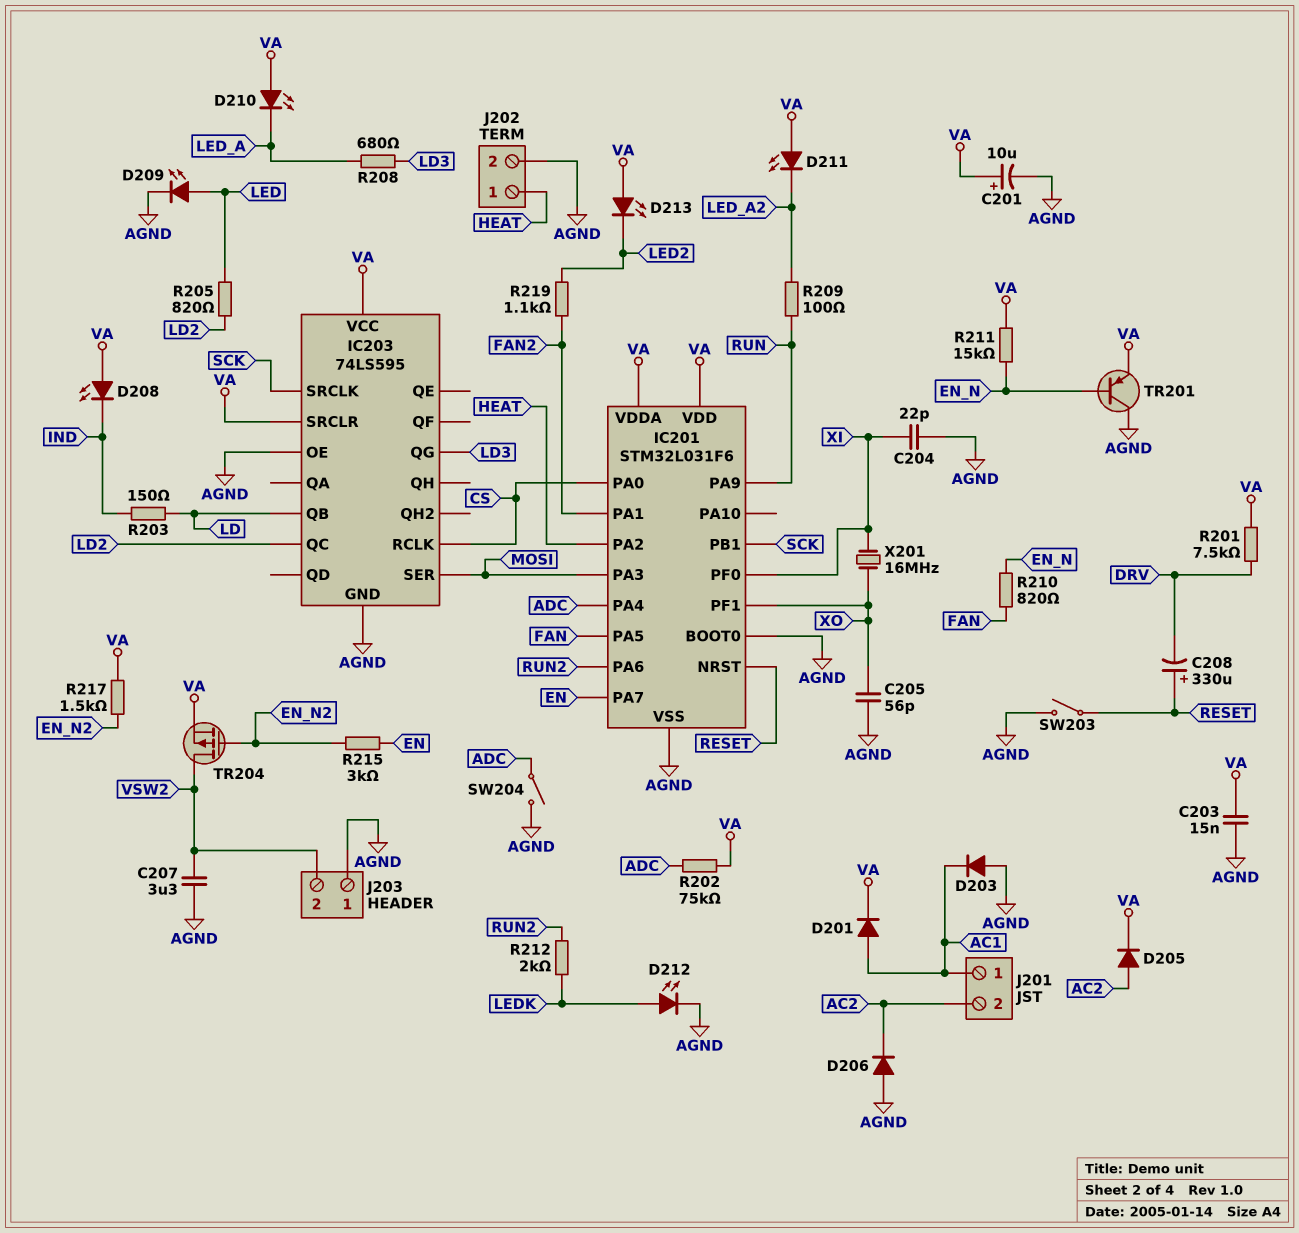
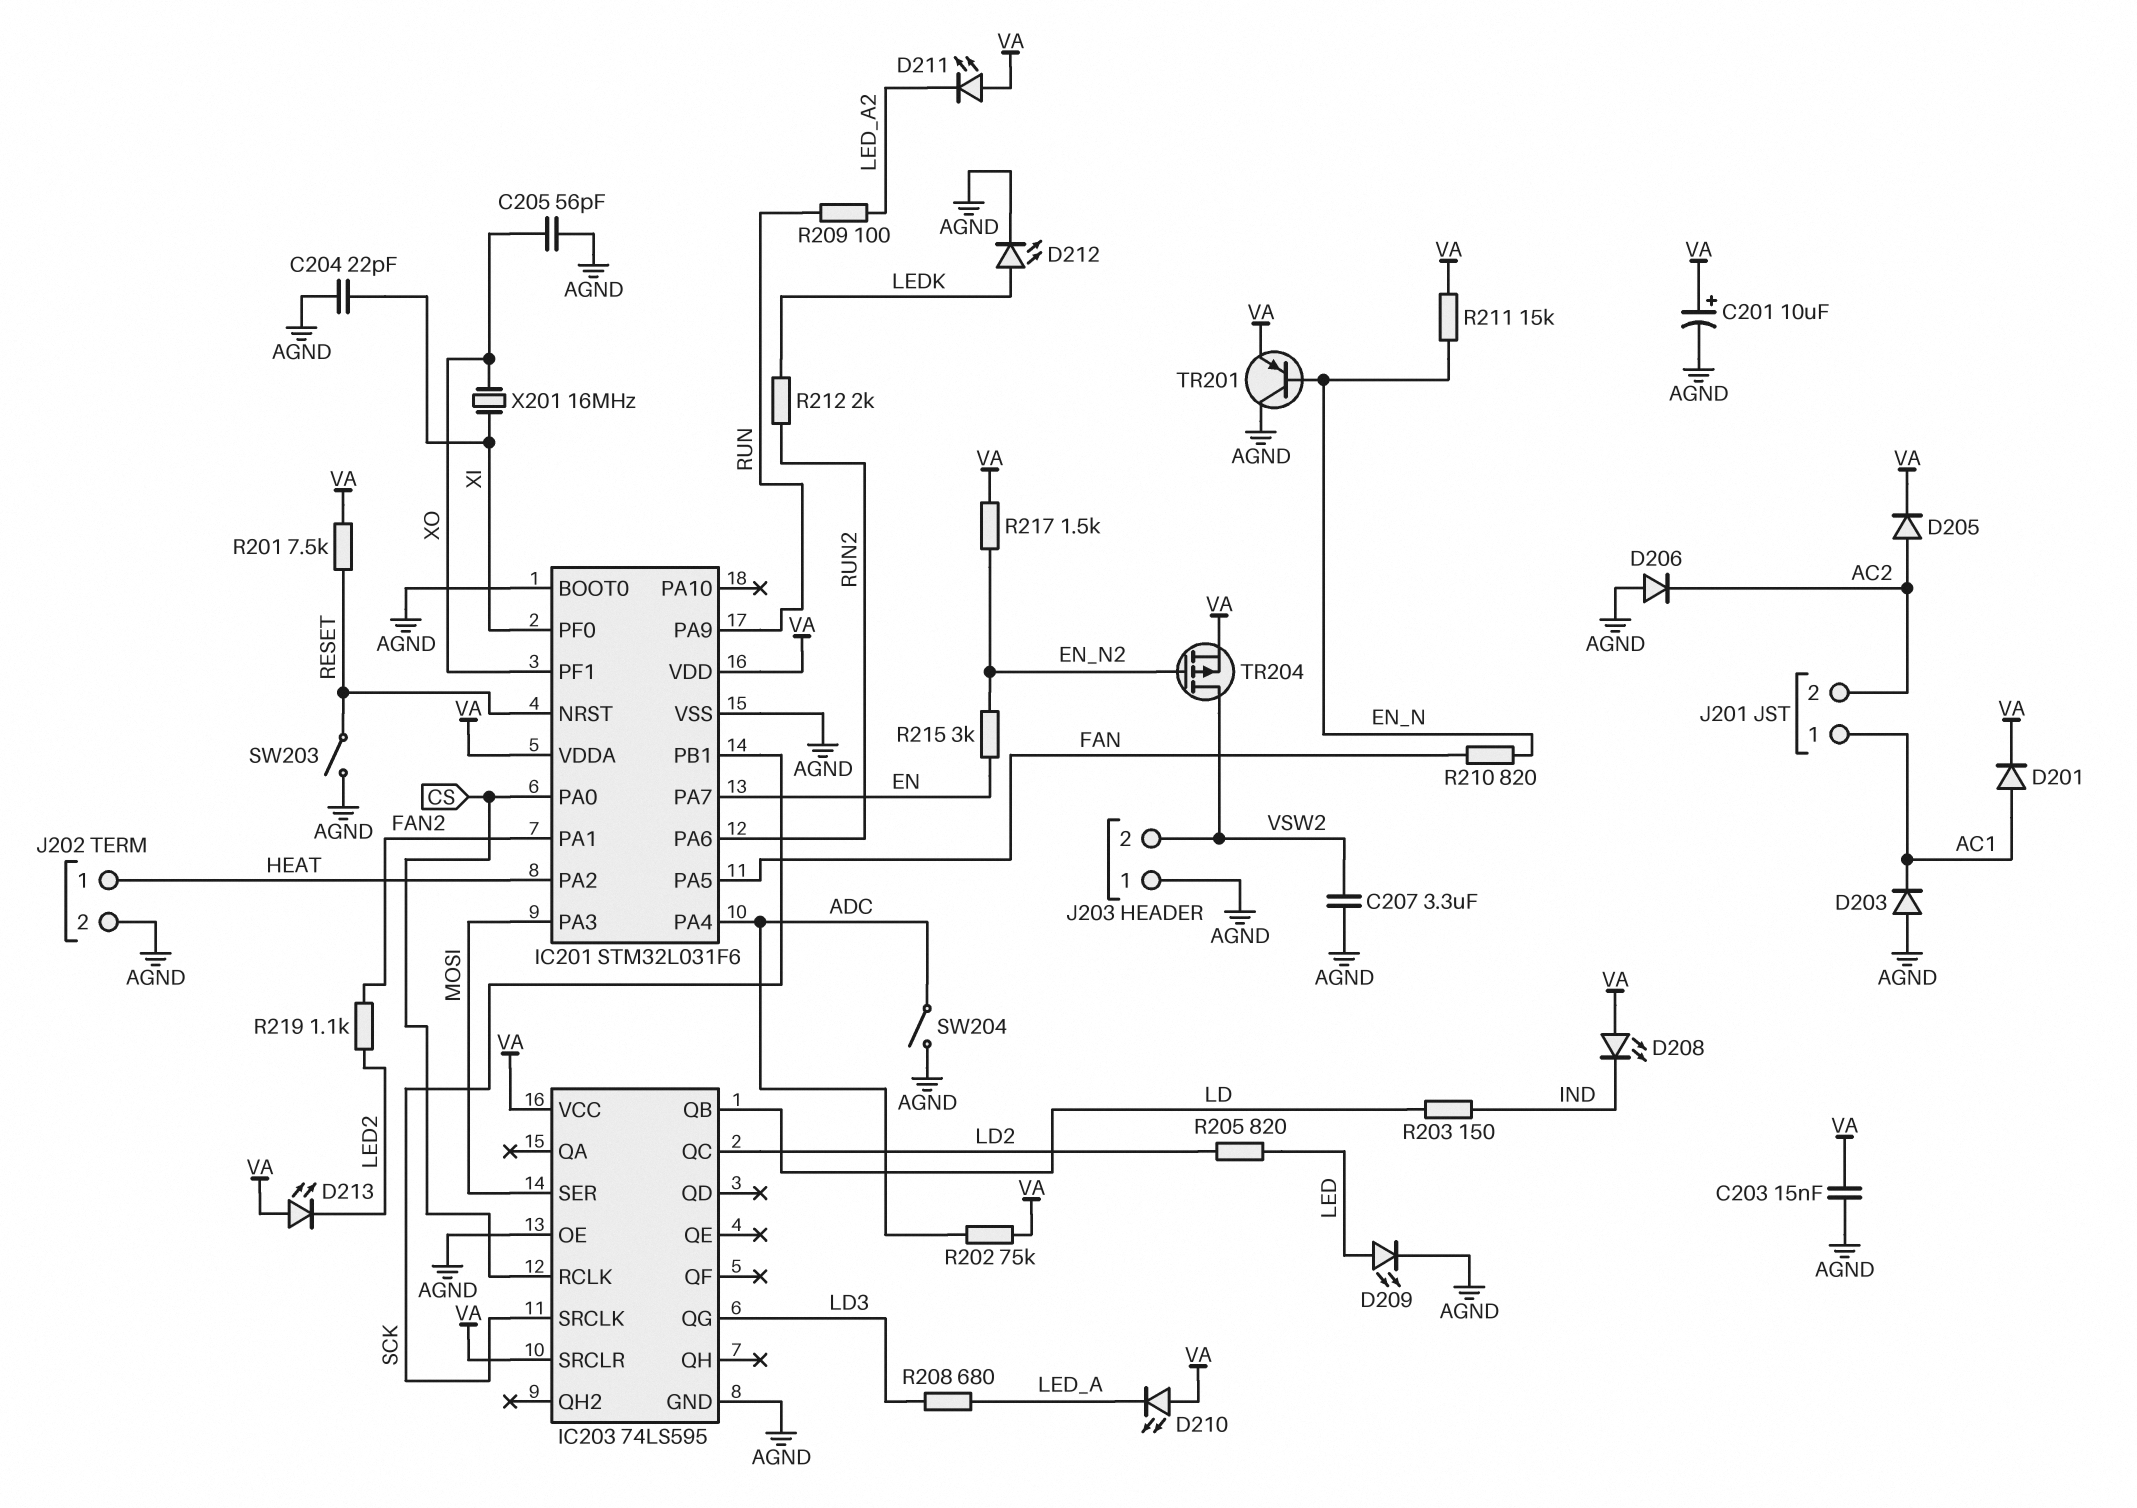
C208: 330uF (plus RESET, minus DRV) -> none
R201: 7.5k (DRV, VA) -> 7.5k (RESET, VA)

